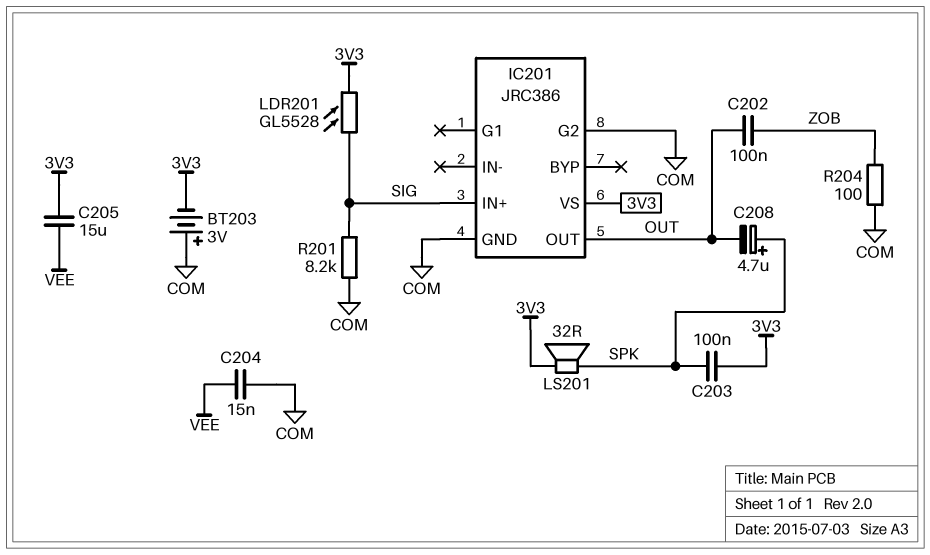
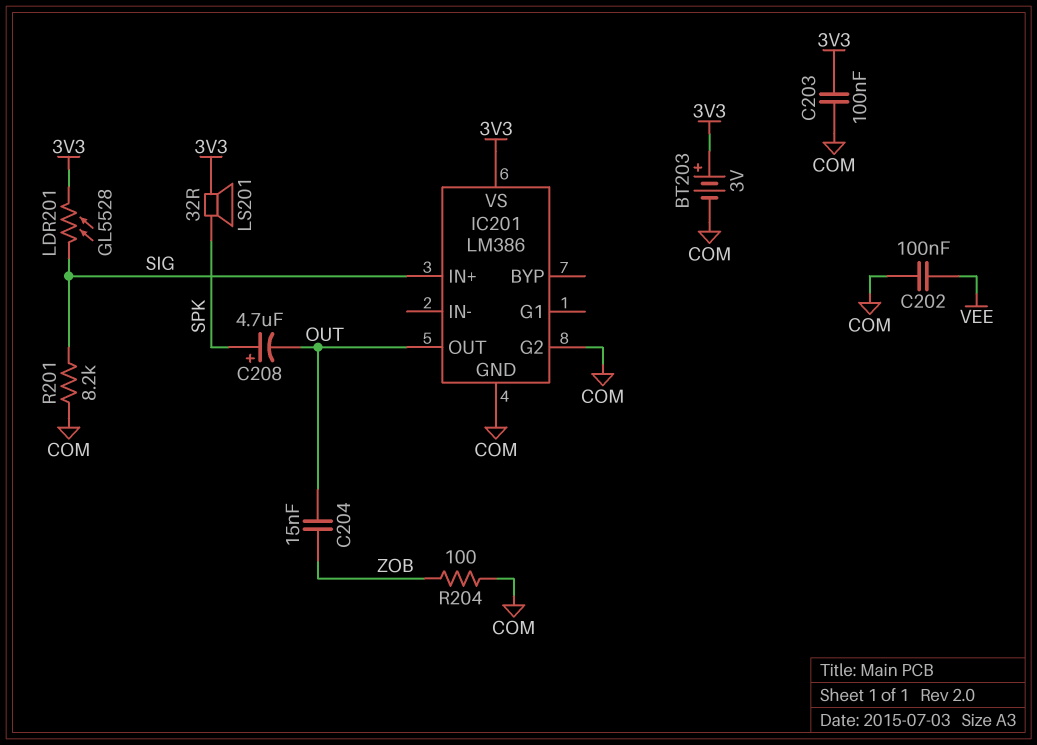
BT203: 3V (plus COM, minus 3V3) -> 3V (plus 3V3, minus COM)
C202: 100nF (OUT, ZOB) -> 100nF (COM, VEE)
C203: 100nF (3V3, SPK) -> 100nF (3V3, COM)
C204: 15nF (COM, VEE) -> 15nF (OUT, ZOB)
C205: 15uF (3V3, VEE) -> none
IC201: JRC386 -> LM386

